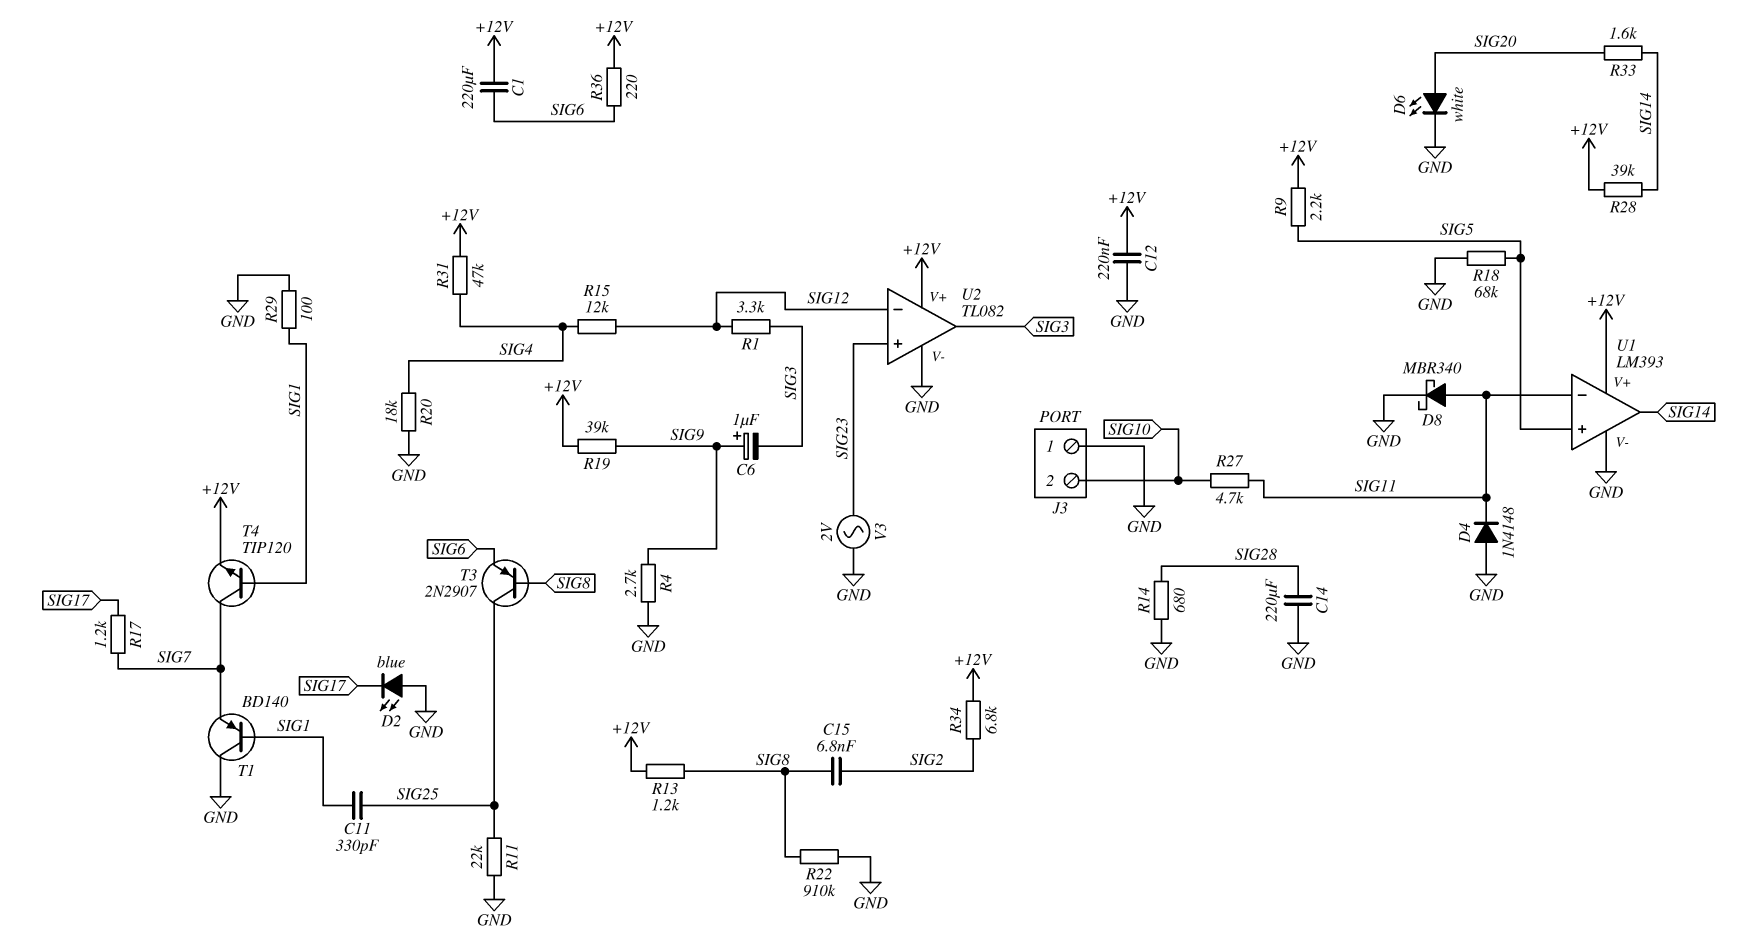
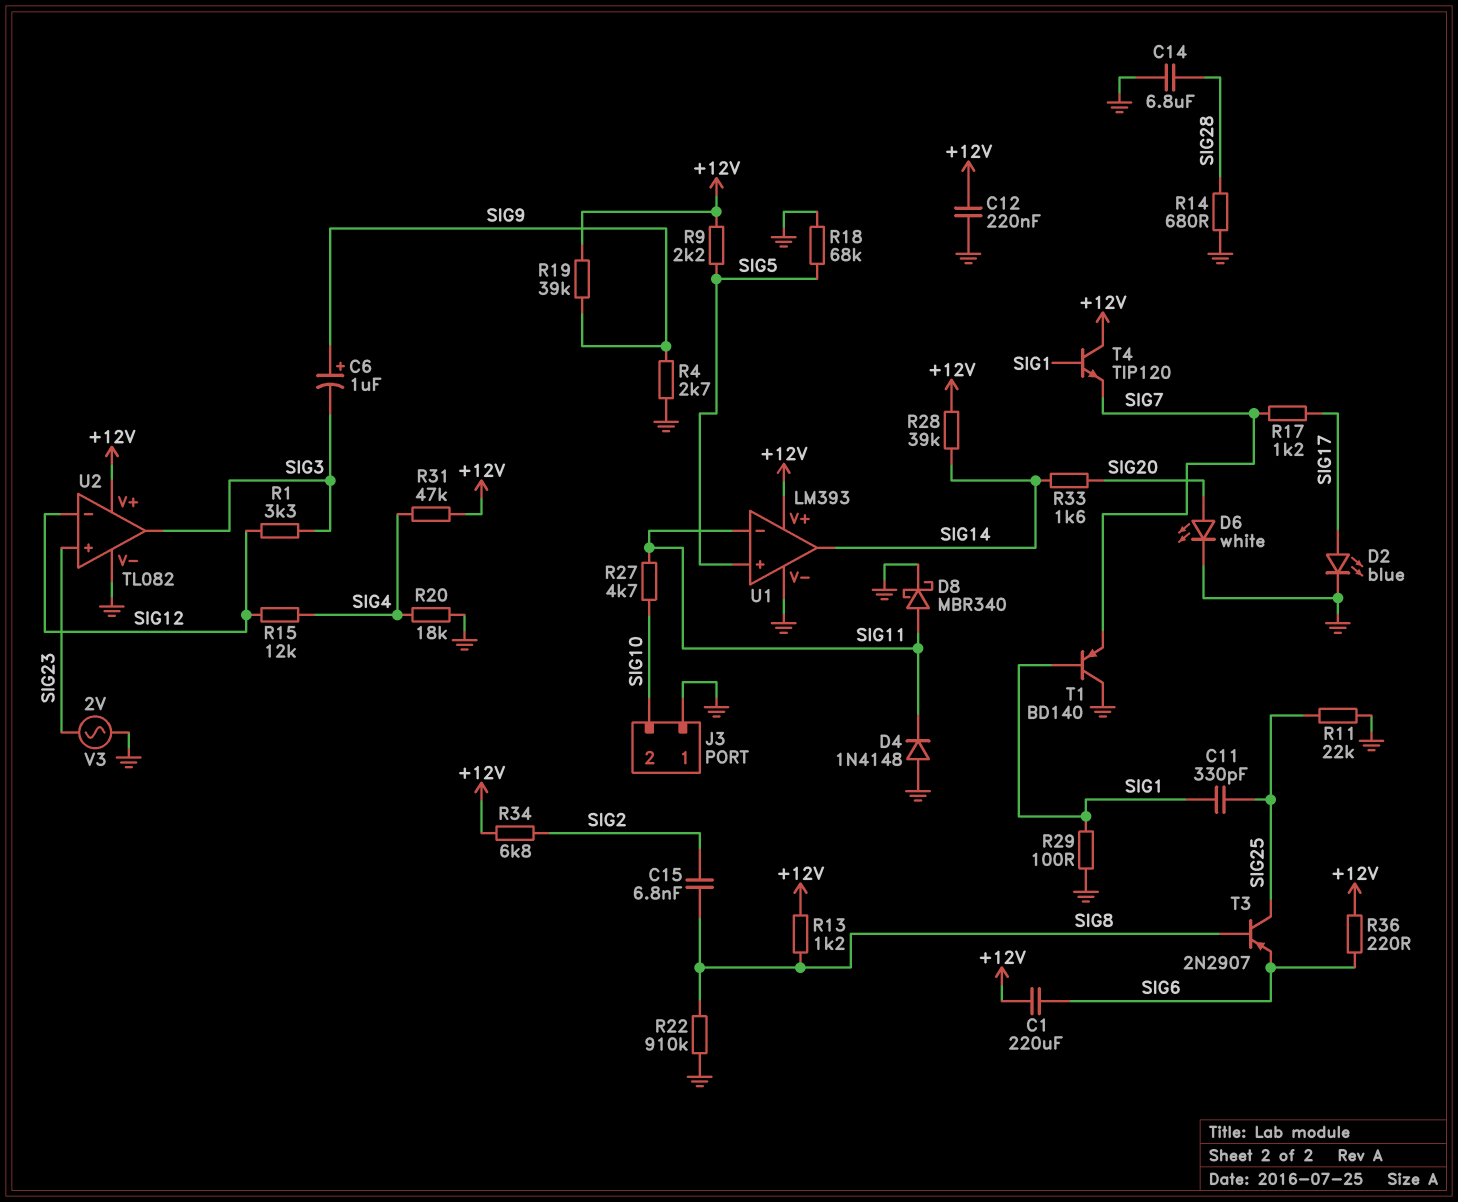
C14: 220uF (GND, SIG28) -> 6.8uF (GND, SIG28)
D2: LED blue (A GND, K SIG17) -> LED blue (A SIG17, K GND)
T4: NPN TIP120 (B SIG1, C SIG7, E +12V) -> NPN TIP120 (B SIG1, C +12V, E SIG7)

